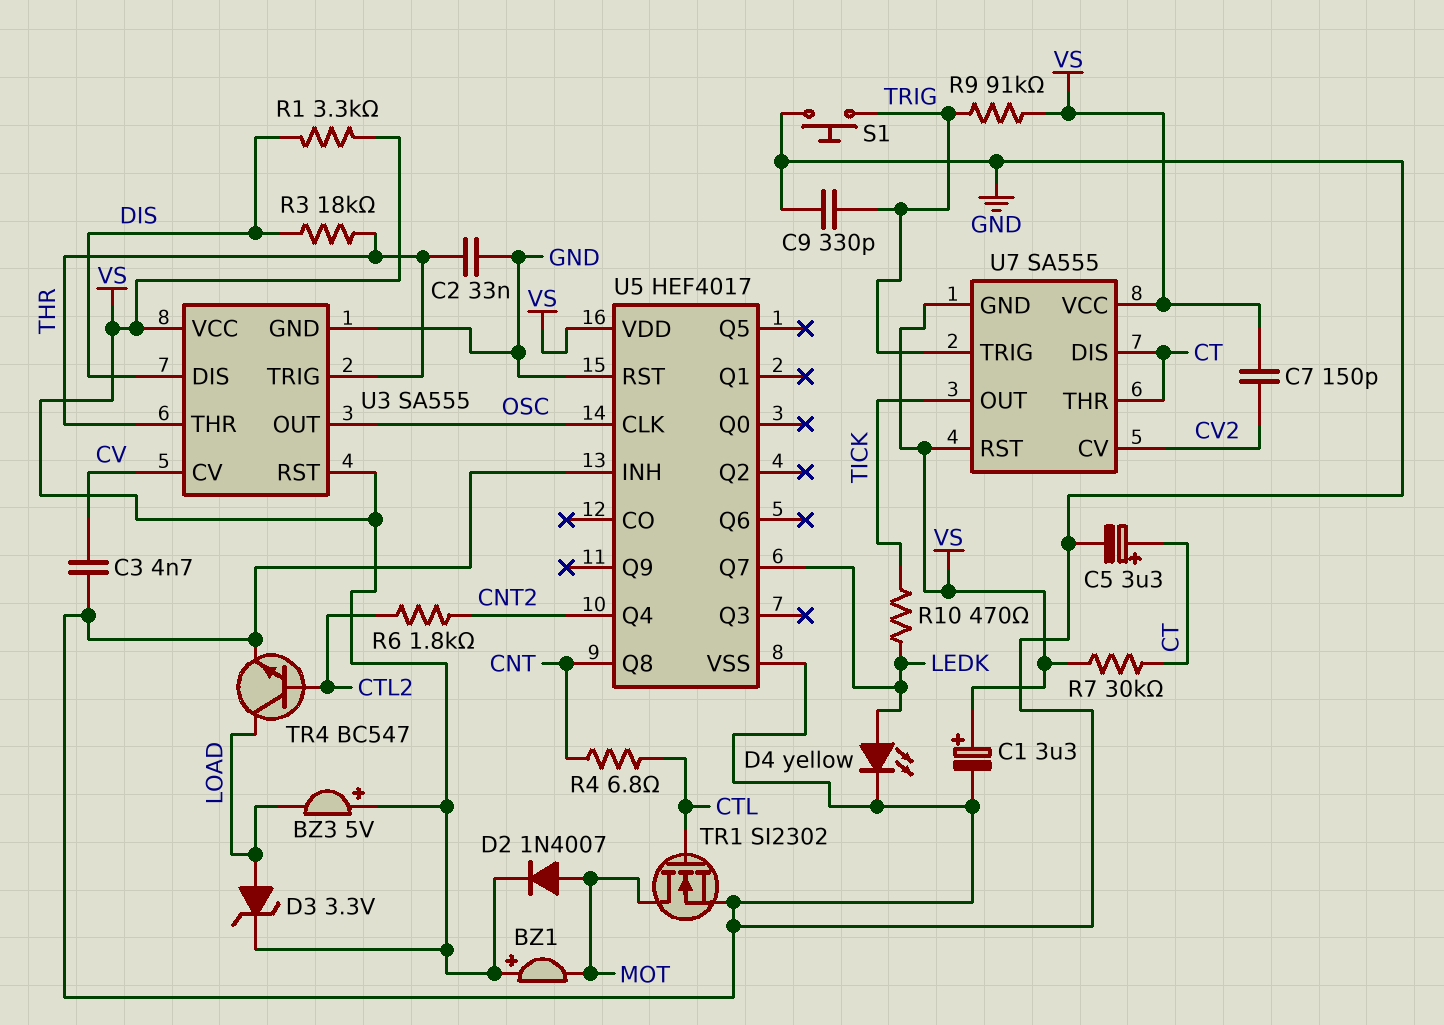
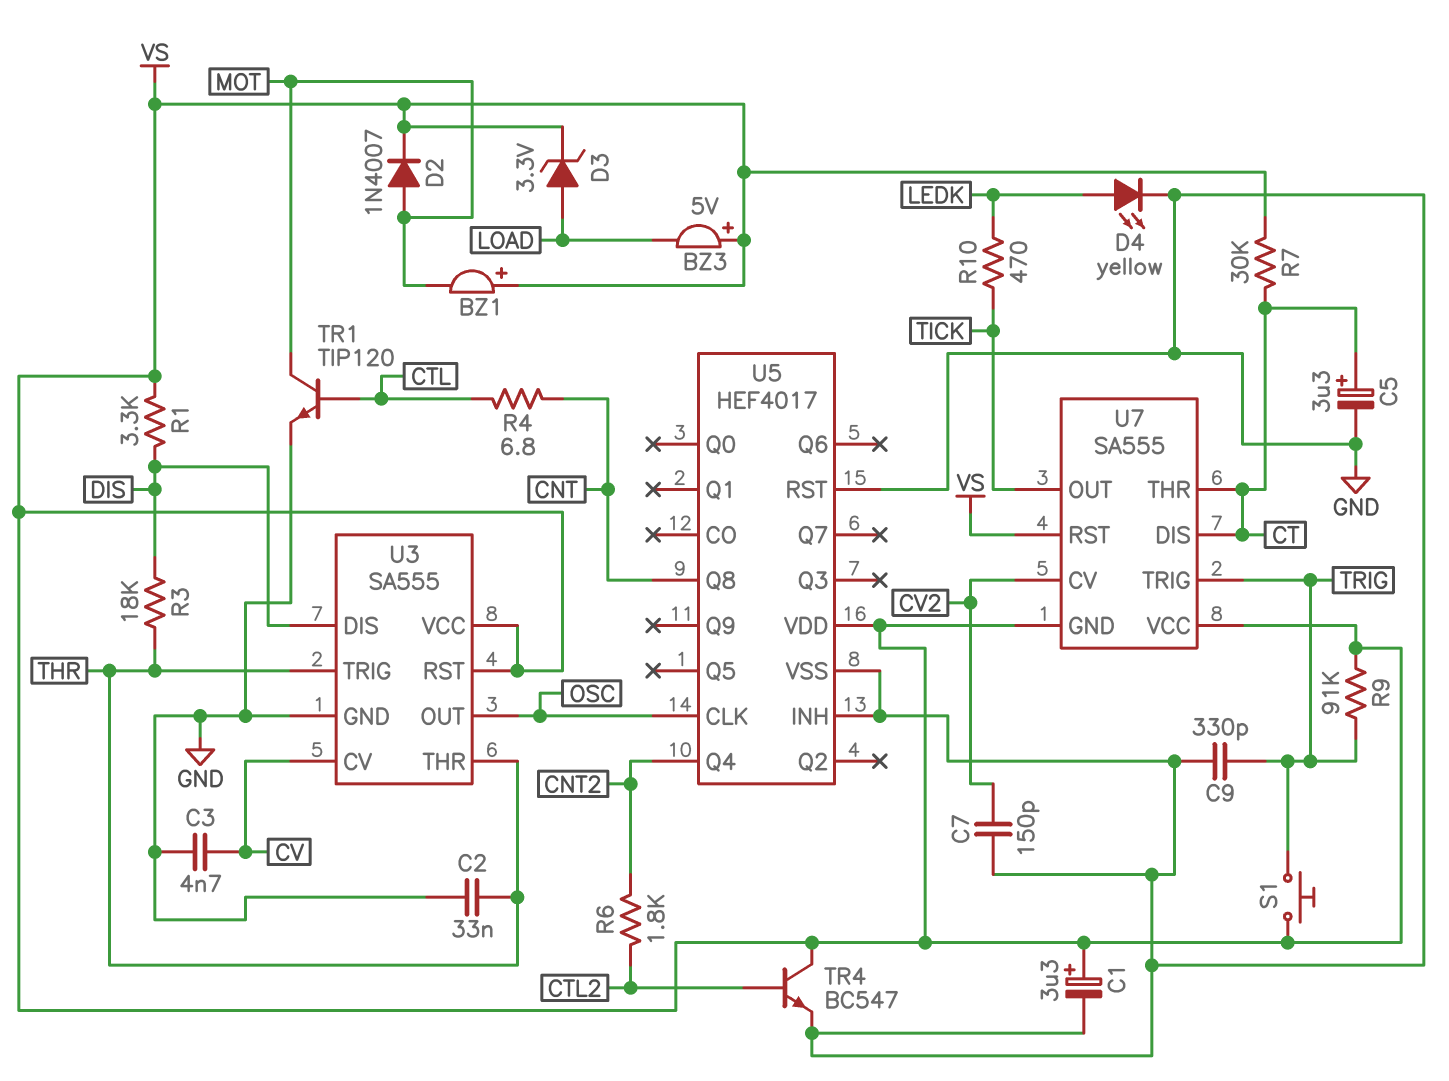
C7: 150pF (CV2, VS) -> 150pF (CV2, GND)
S1: button (GND, TRIG) -> button (TRIG, VS)
TR1: NMOS SI2302 (G CTL, D MOT, S GND) -> NPN TIP120 (B CTL, C MOT, E GND)
TR4: NPN BC547 (B CTL2, C LOAD, E GND) -> NPN BC547 (B CTL2, C VS, E GND)
U5 pin Q7: LEDK -> none

